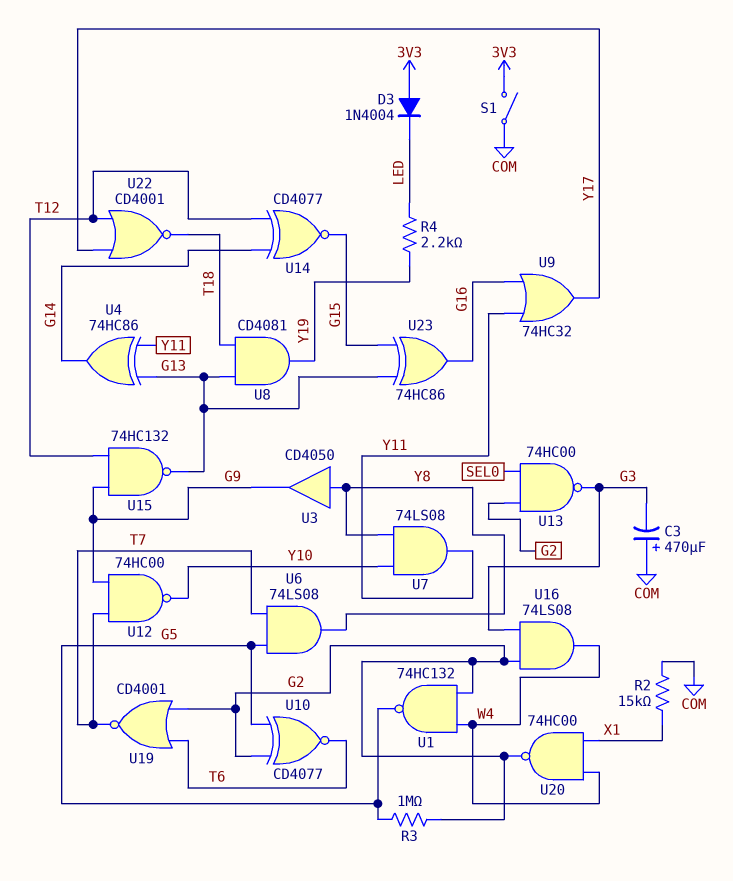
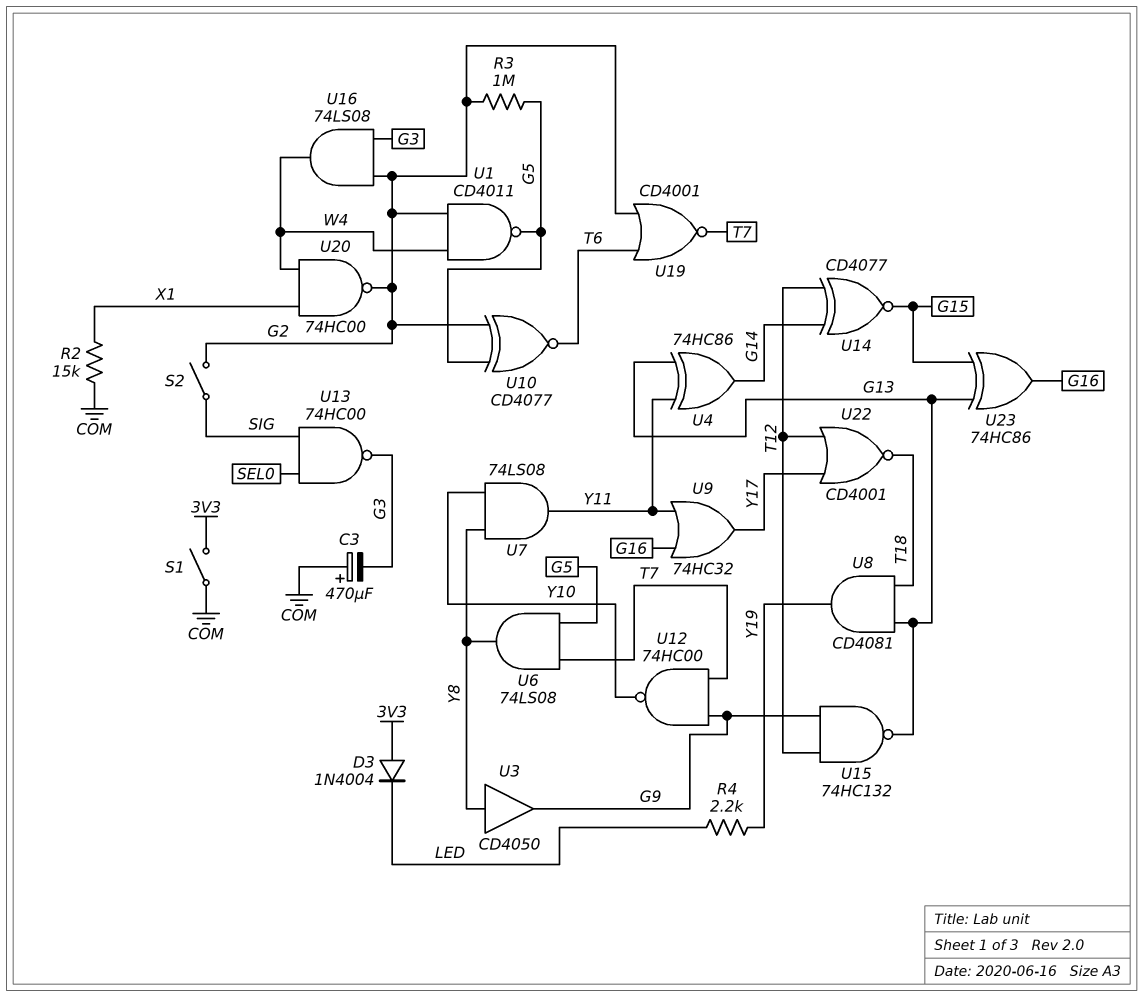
S2: none -> switch (G2, SIG)
U1: NAND 74HC132 (in G2, in W4, out G5) -> NAND CD4011 (in G2, in W4, out G5)
U13: NAND 74HC00 (in G2, in SEL0, out G3) -> NAND 74HC00 (in SEL0, in SIG, out G3)

